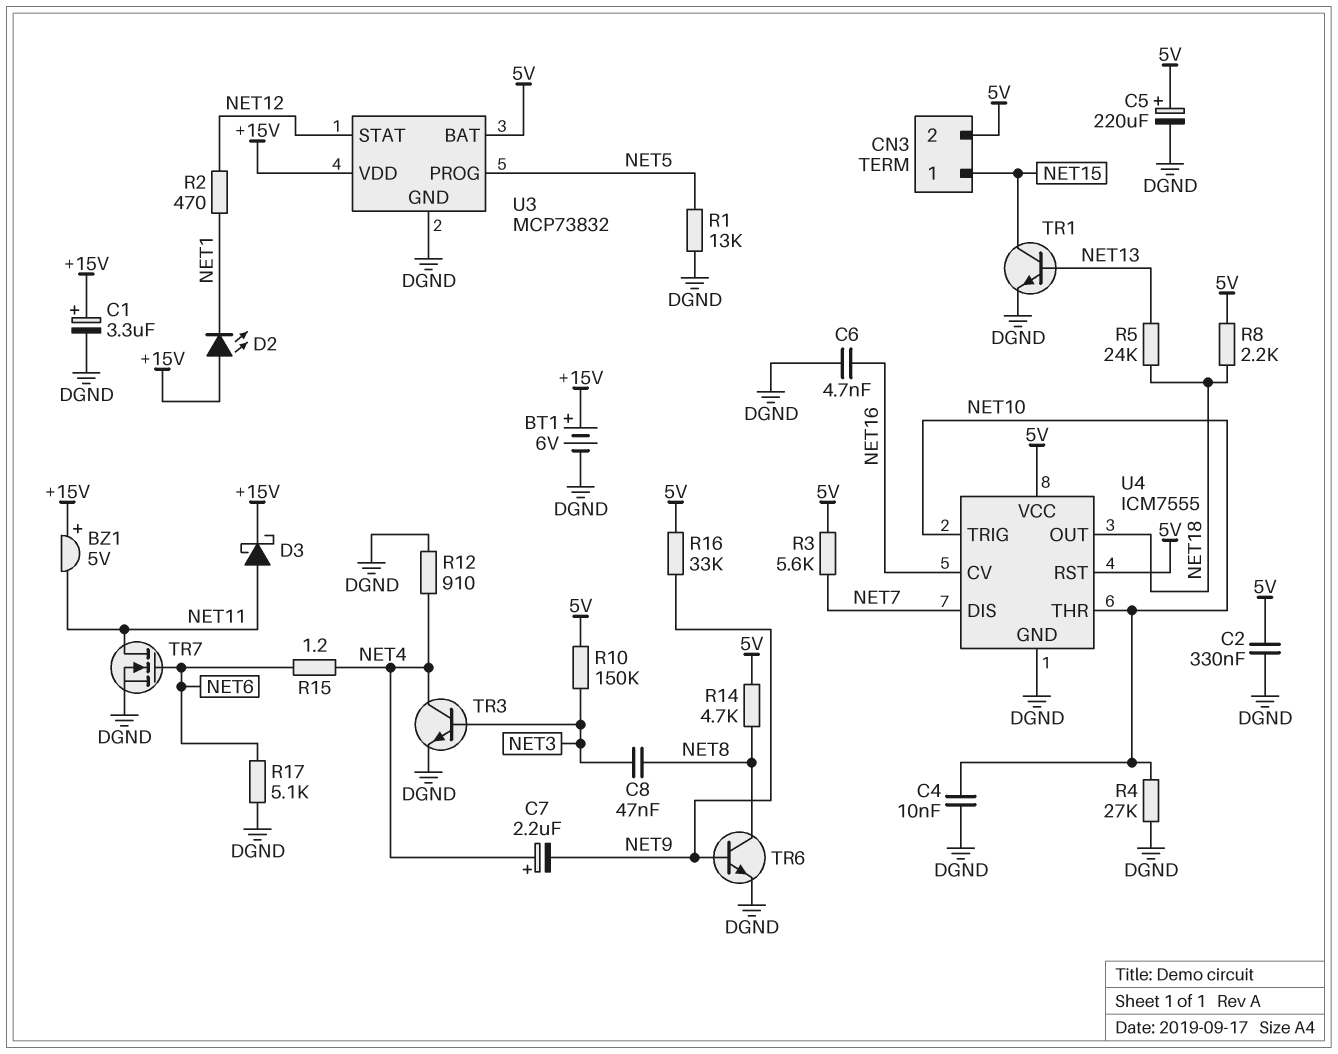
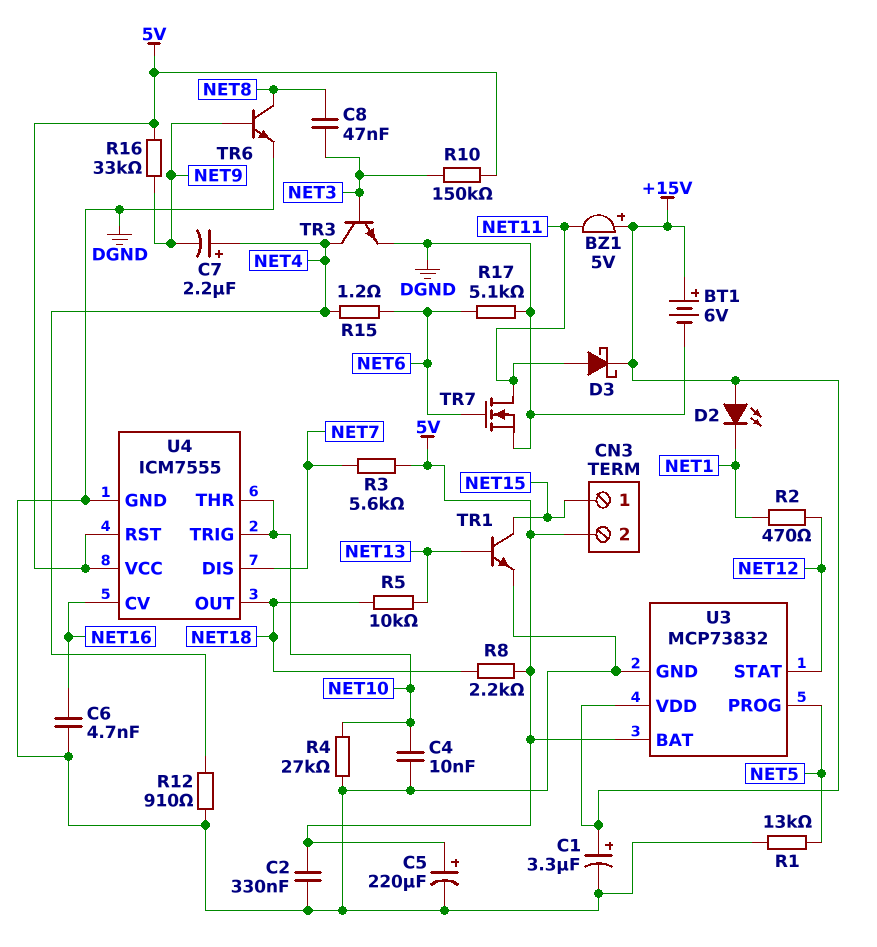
R5: 24k (NET13, NET18) -> 10k (NET13, NET18)
R14: 4.7k (5V, NET8) -> none

